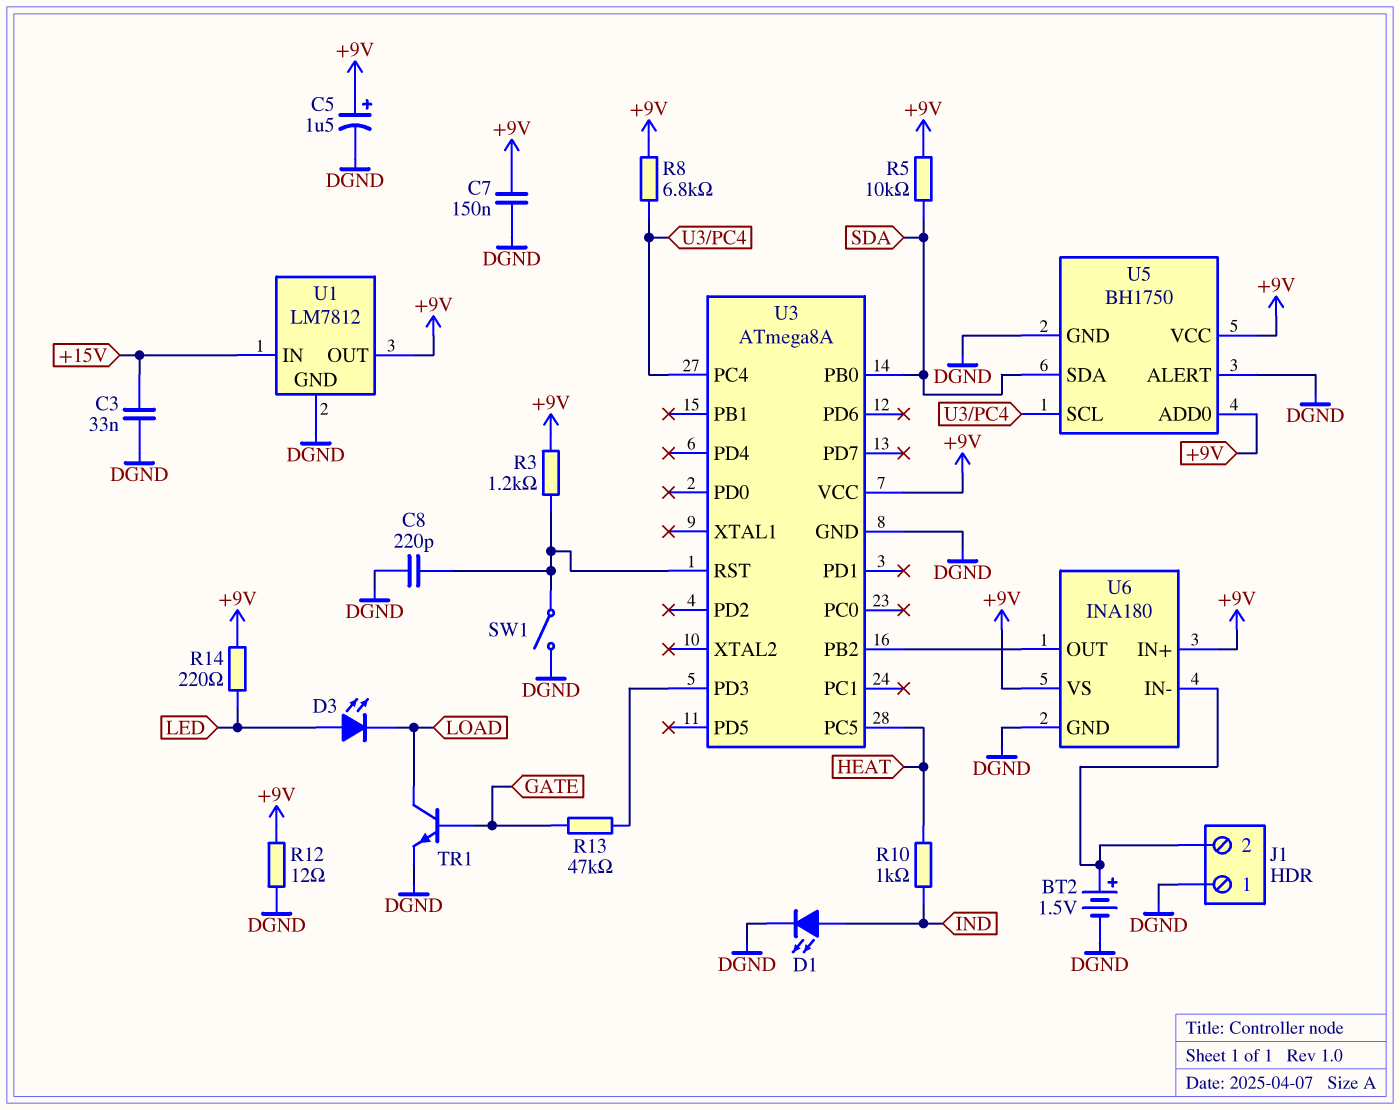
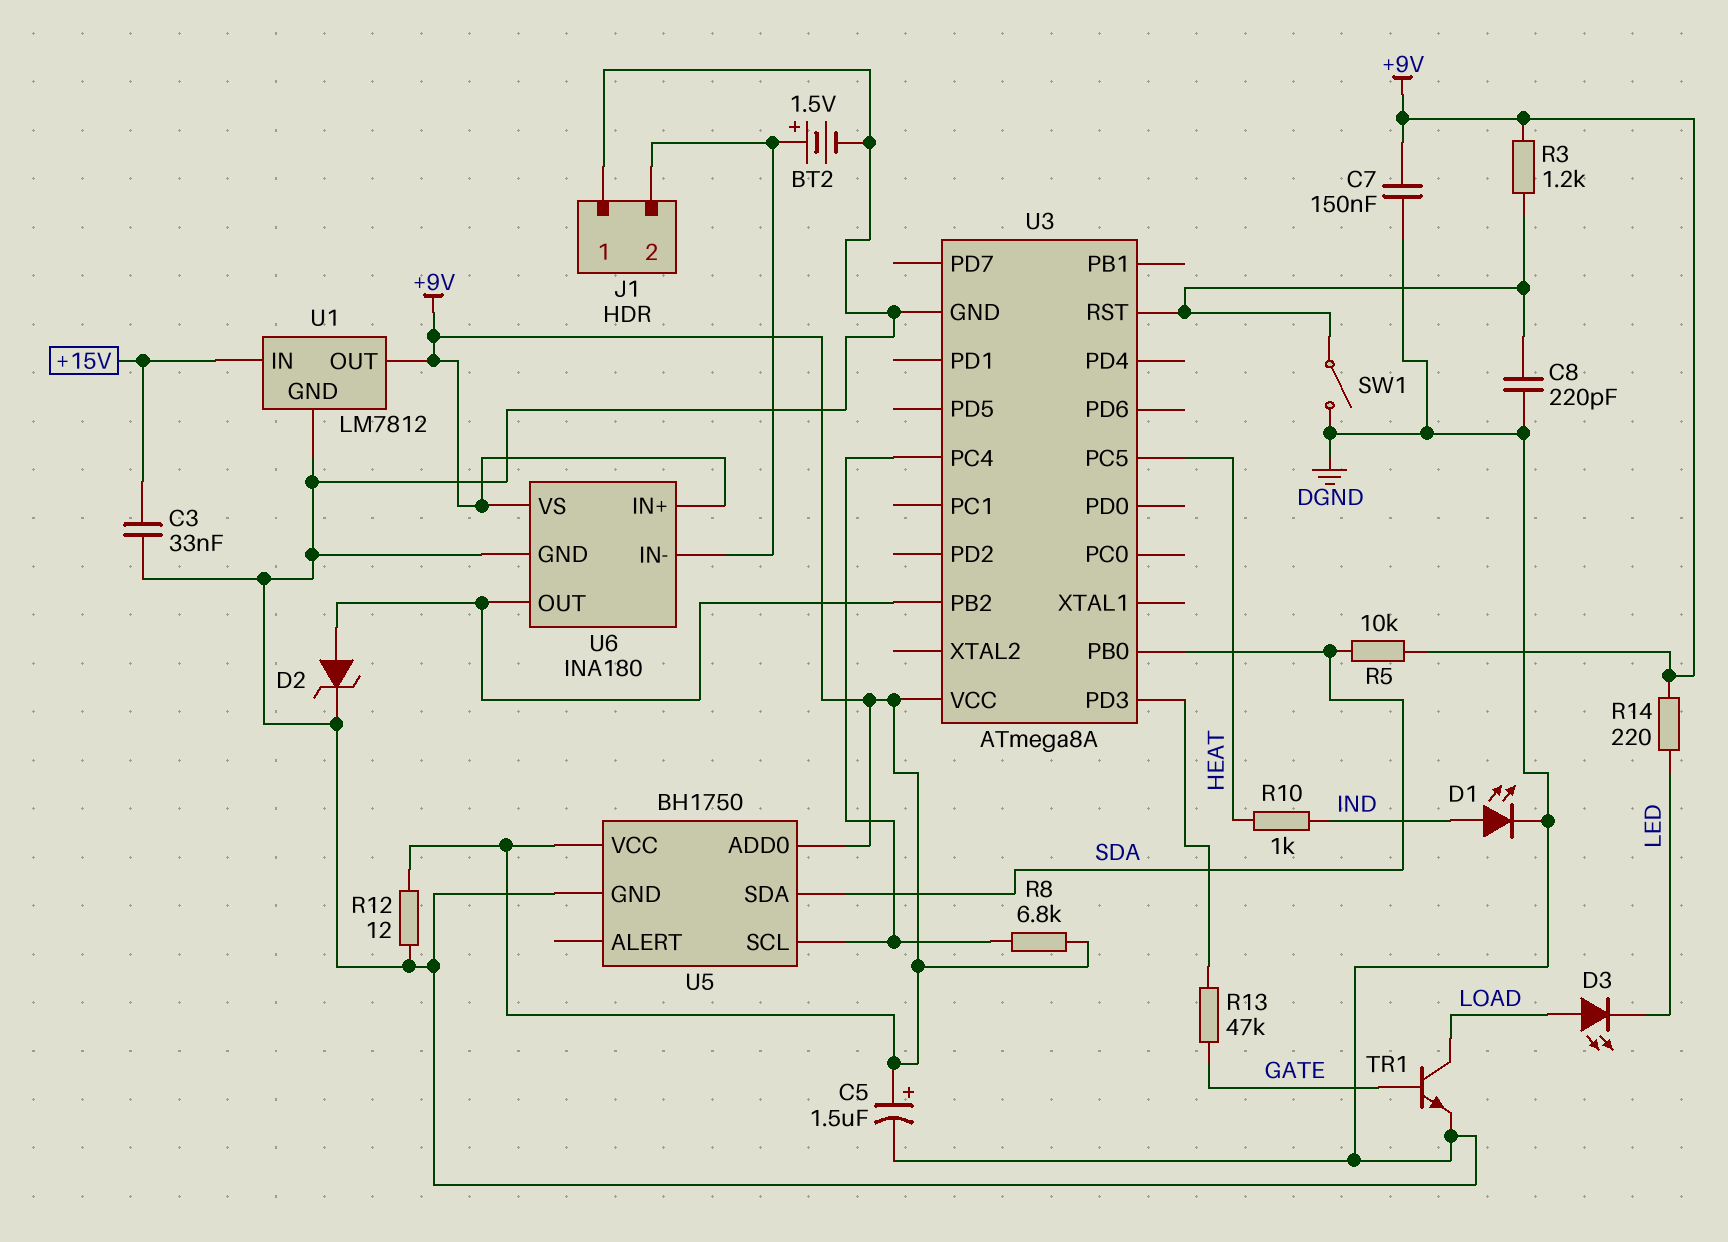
D2: none -> zener (A U3/PB2, K DGND)
D3: LED (A LED, K LOAD) -> LED (A LOAD, K LED)
U5 pin ALERT: DGND -> none

